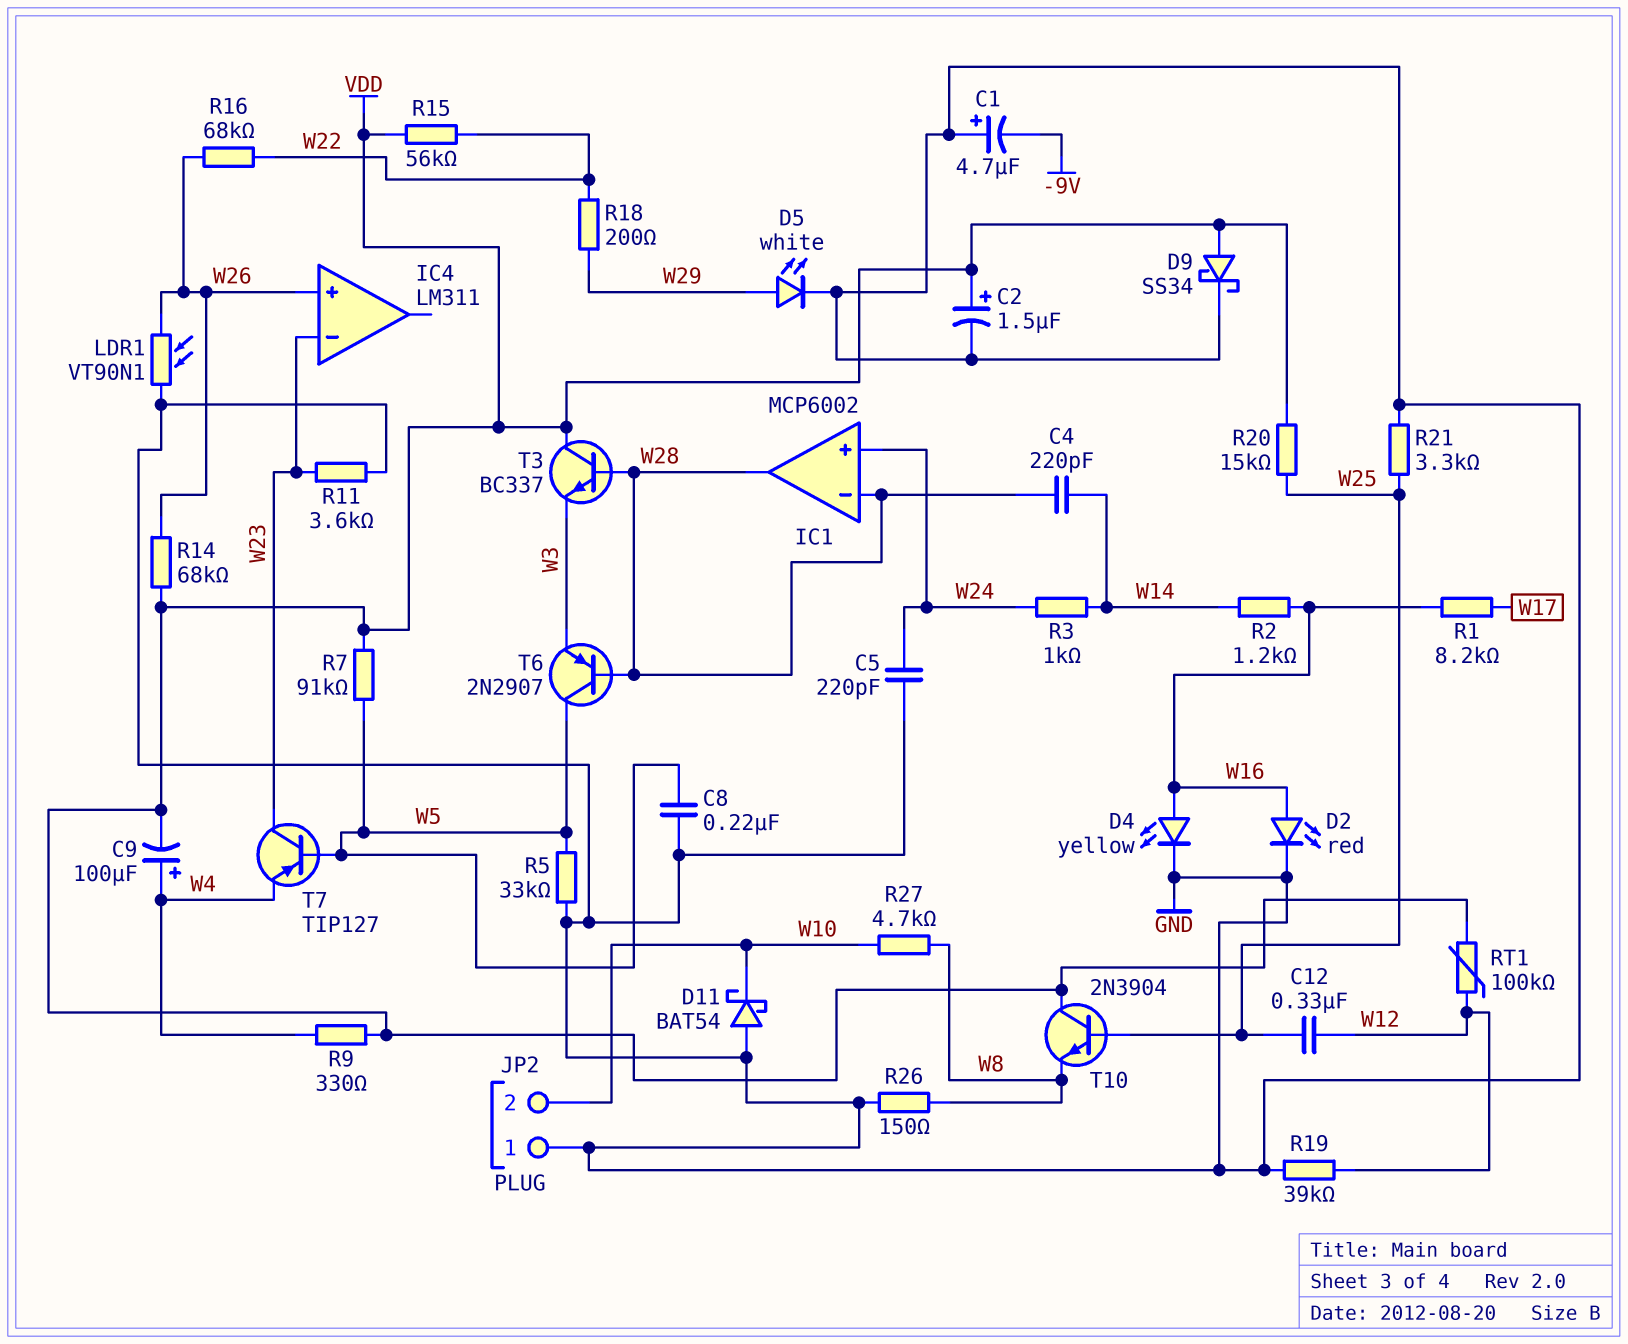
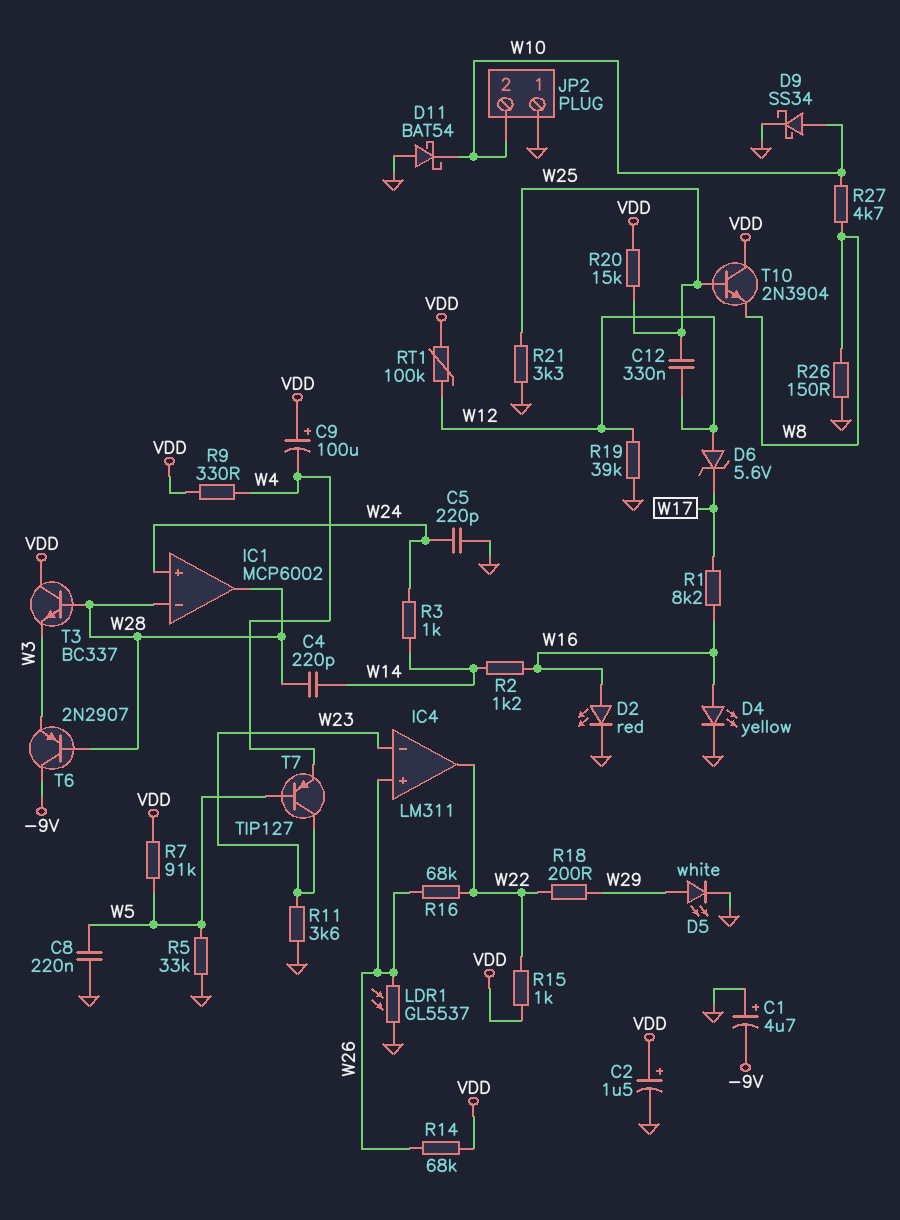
C9: 100uF (plus W4, minus VDD) -> 100uF (plus VDD, minus W4)
D6: none -> zener 5.6V (A W12, K W17)
D9: schottky SS34 (A VDD, K GND) -> schottky SS34 (A W10, K GND)
IC4 pin out: none -> W22
LDR1: VT90N1 (GND, W26) -> GL5537 (GND, W26)
R15: 56k (VDD, W22) -> 1k (VDD, W22)
T6: PNP 2N2907 (B W28, C W5, E W3) -> PNP 2N2907 (B W28, C -9V, E W3)

